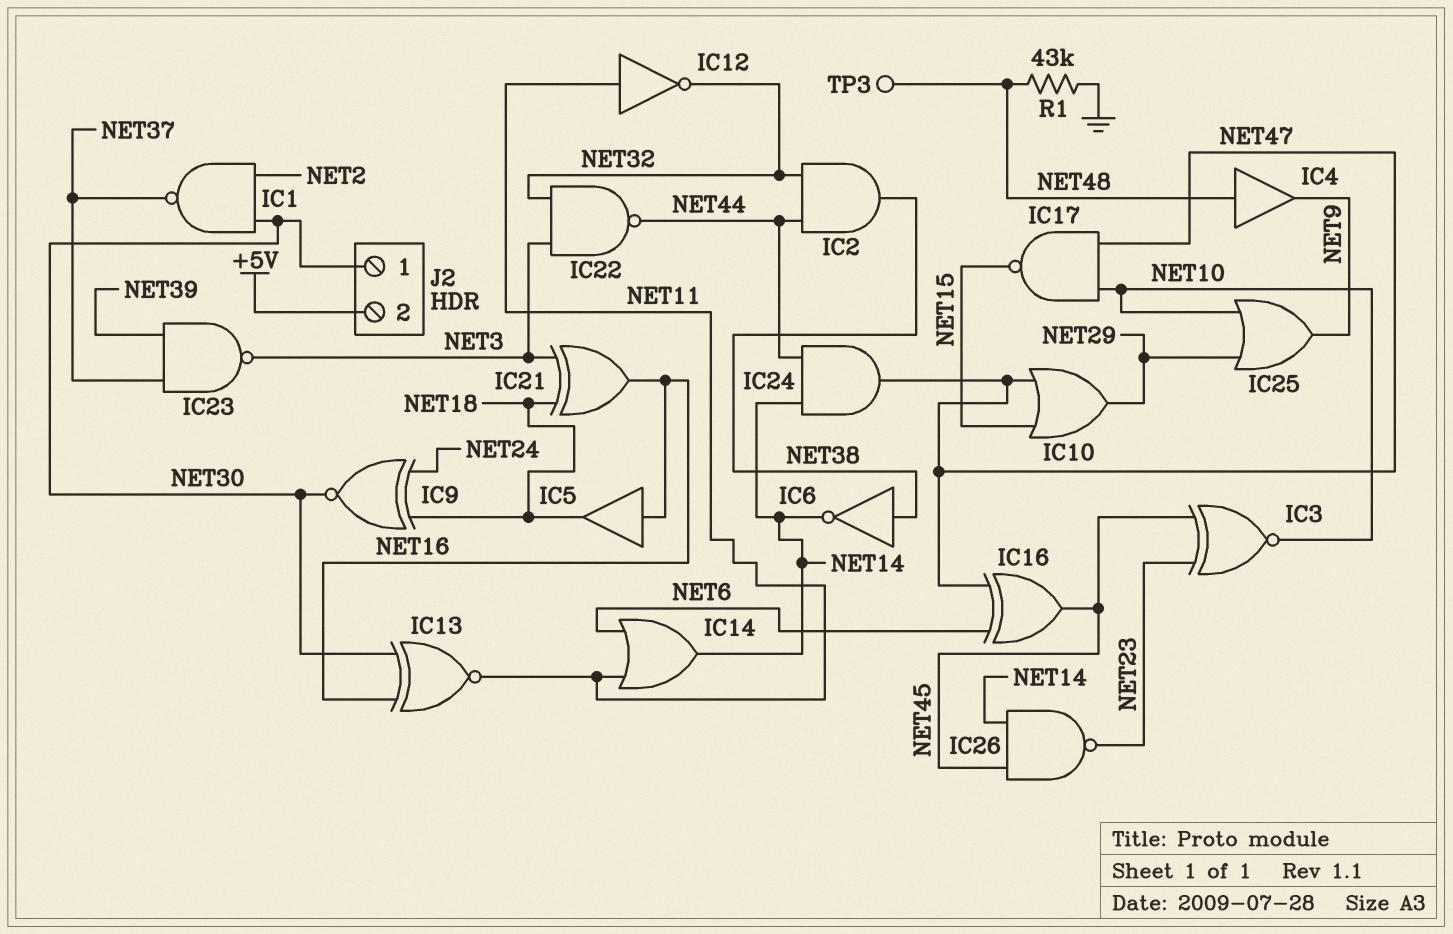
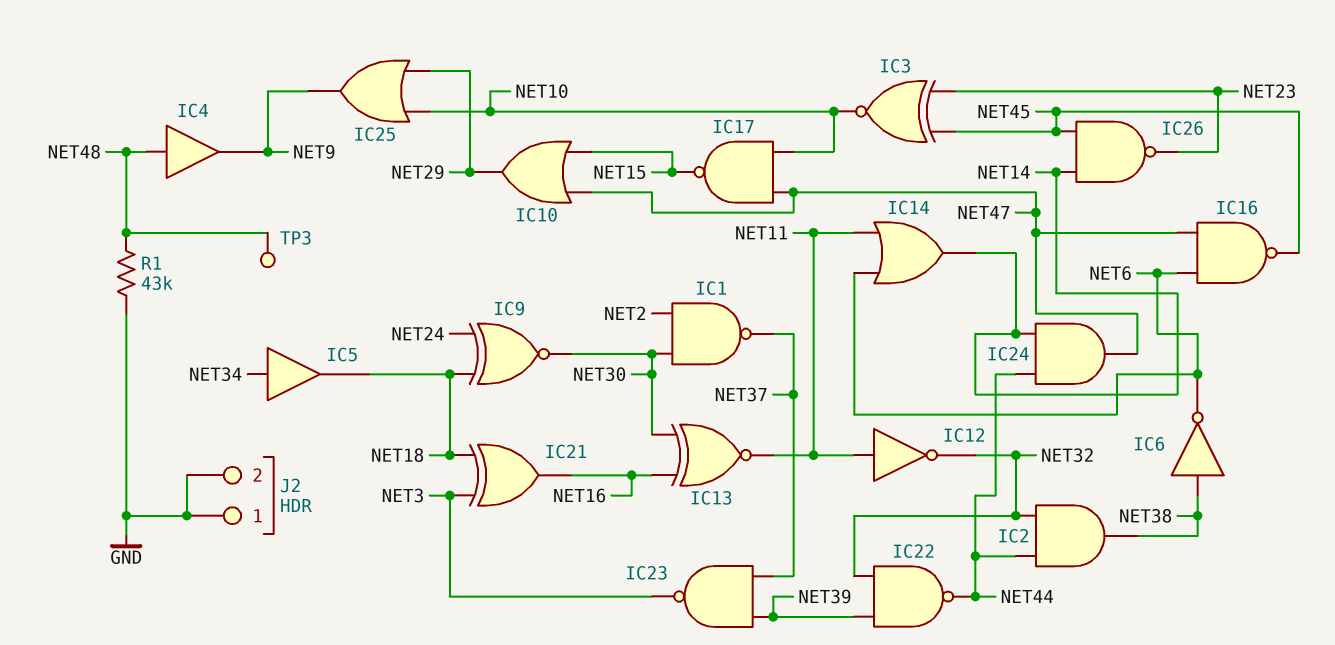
IC5: buffer (in NET16, out NET18) -> buffer (in NET34, out NET18)
IC6: NOT (in NET38, out NET14) -> NOT (in NET38, out NET6)
IC16: XOR (in NET6, in NET47, out NET45) -> NAND (in NET6, in NET47, out NET45)
IC22: NAND (in NET3, in NET32, out NET44) -> NAND (in NET32, in NET39, out NET44)
J2 pin 1: NET30 -> GND
J2 pin 2: +5V -> GND

